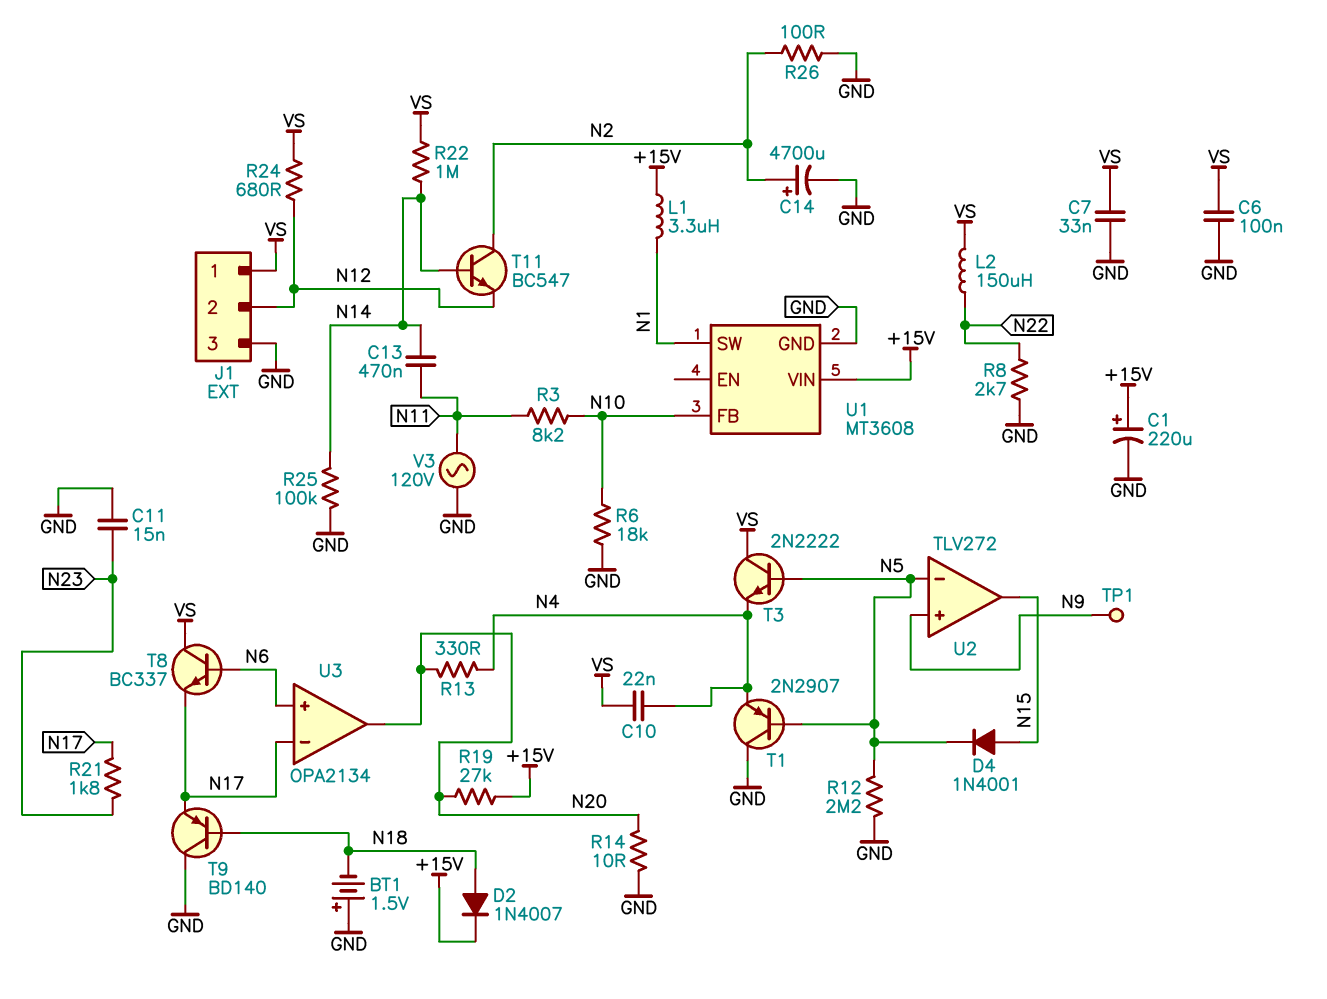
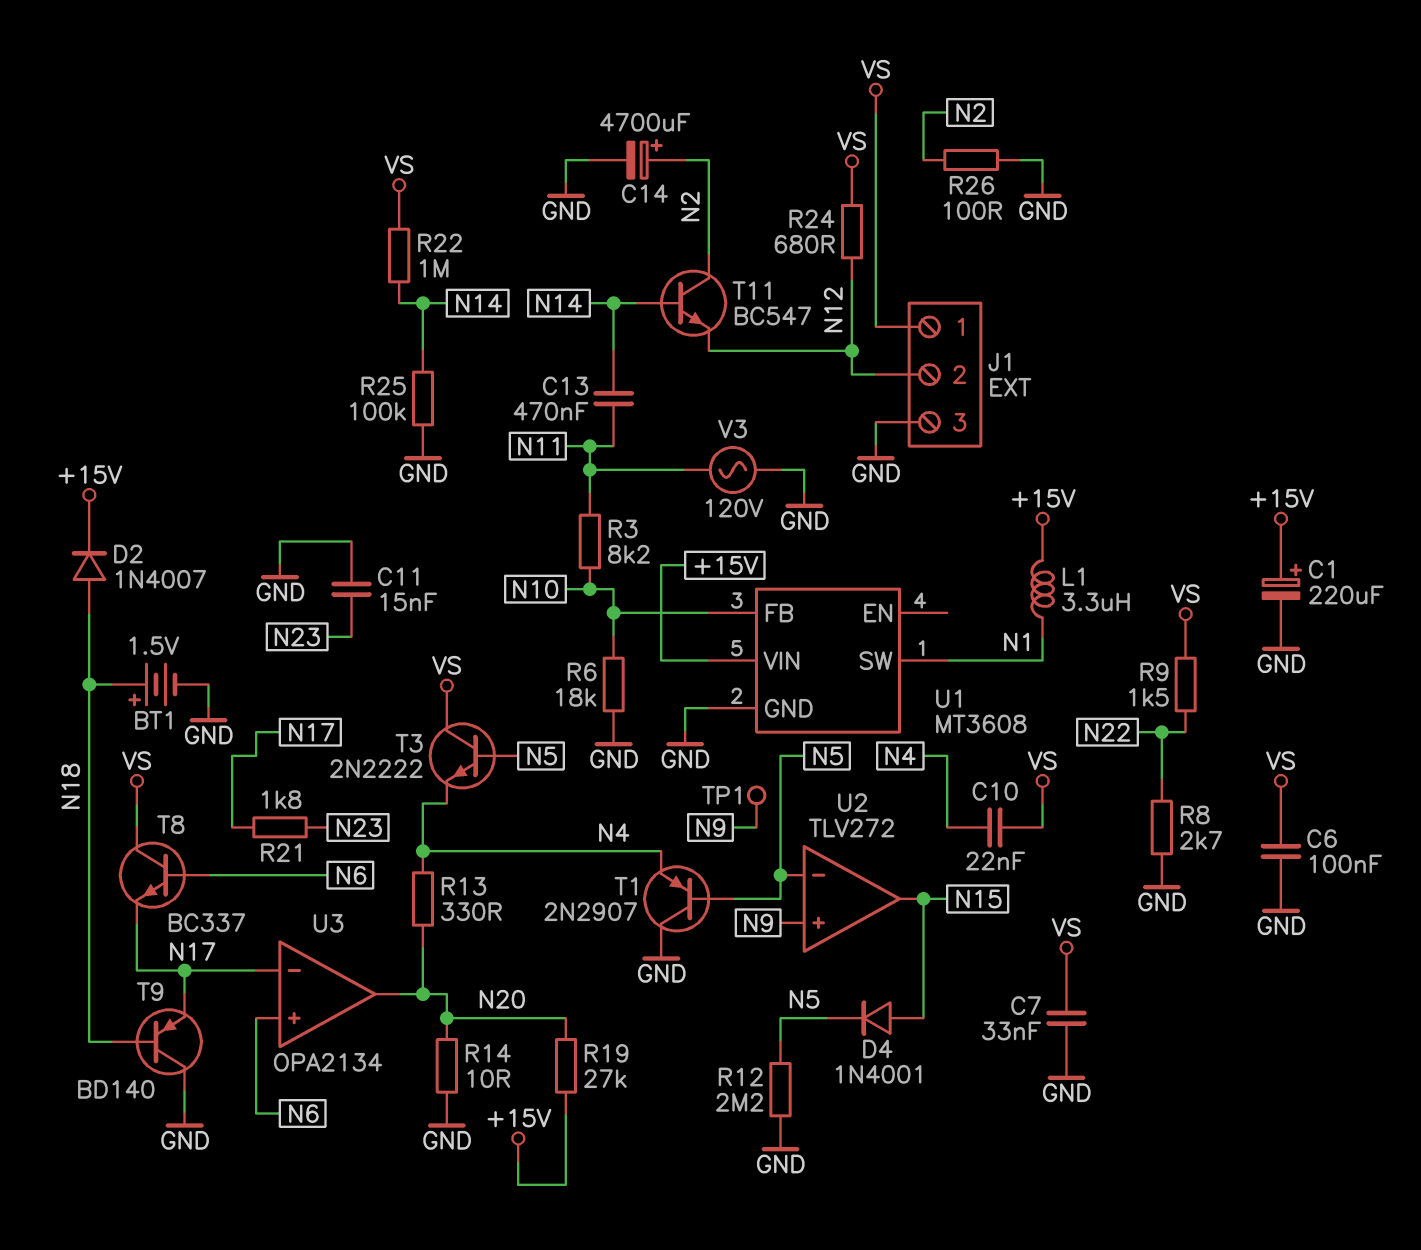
BT1: 1.5V (plus GND, minus N18) -> 1.5V (plus N18, minus GND)
L2: 150uH (N22, VS) -> none
R9: none -> 1.5k (N22, VS)

